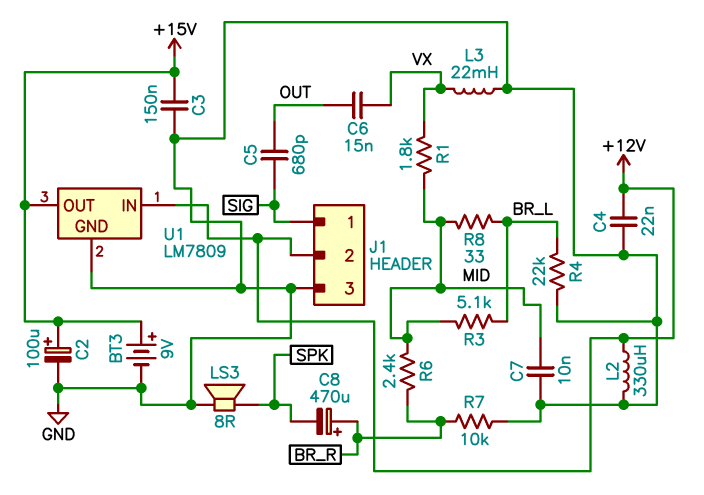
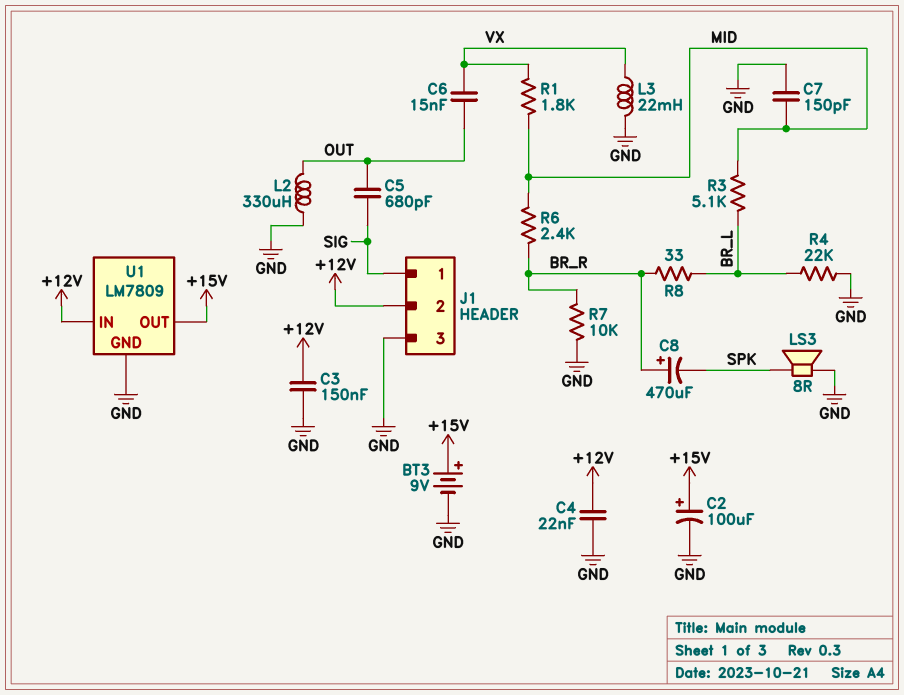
C3: 150nF (+15V, GND) -> 150nF (+12V, GND)
C7: 10nF (GND, MID) -> 150pF (GND, MID)
L2: 330uH (+12V, GND) -> 330uH (GND, OUT)
R8: 33 (BR_L, MID) -> 33 (BR_L, BR_R)

